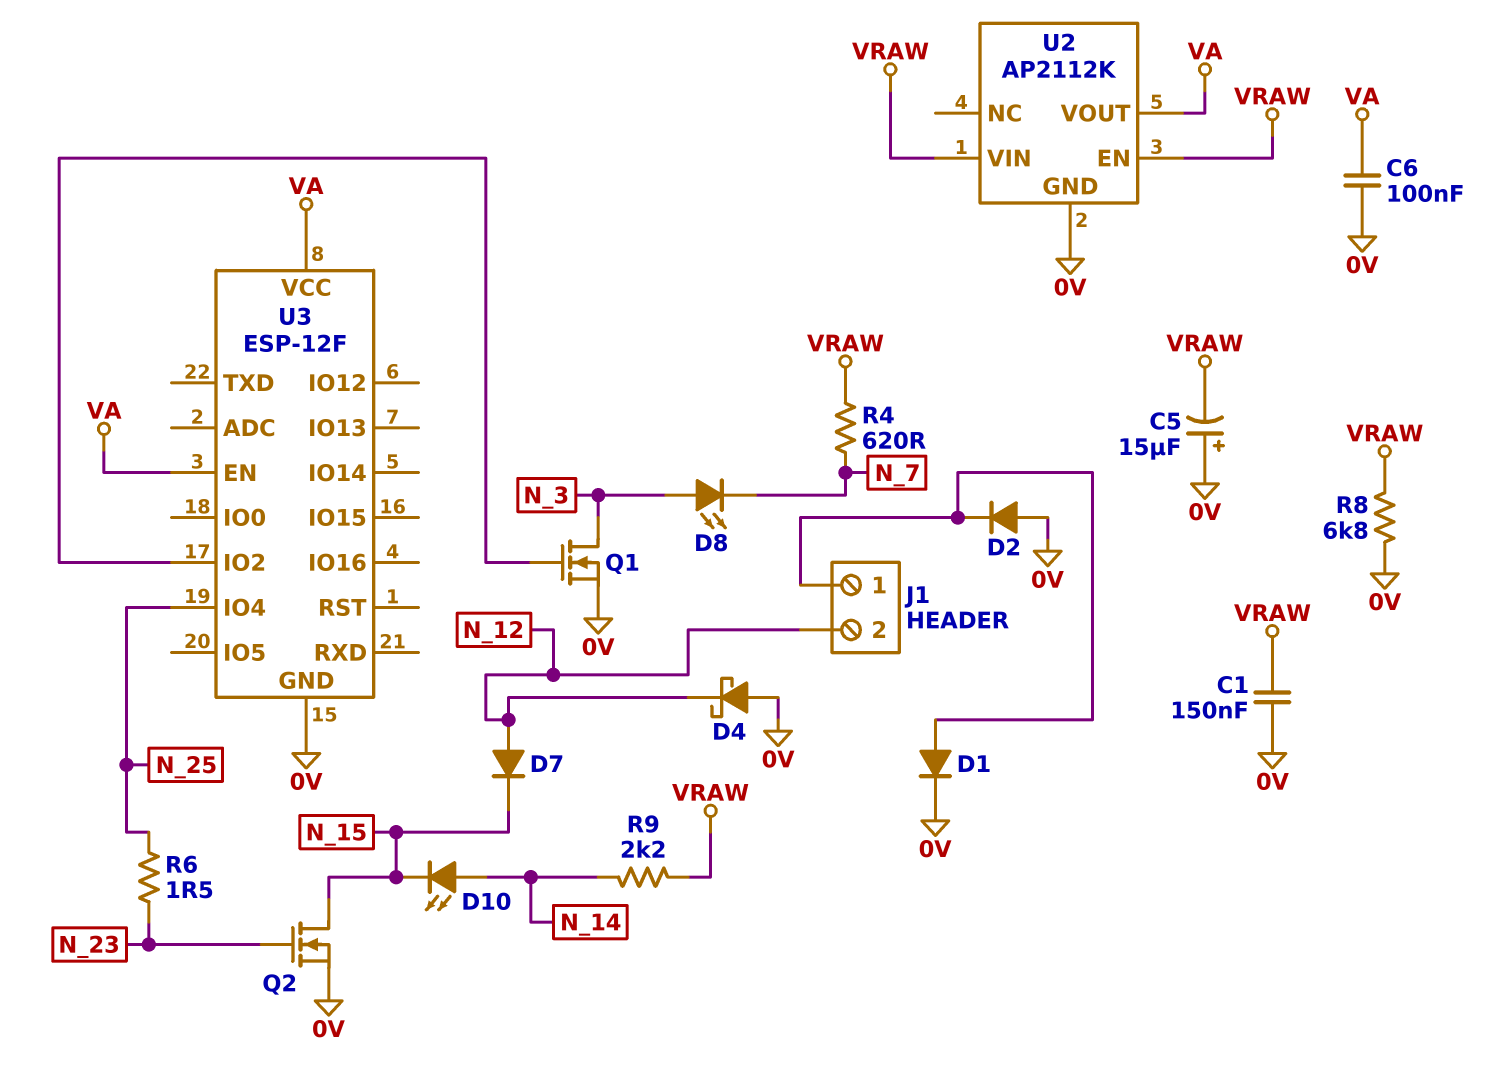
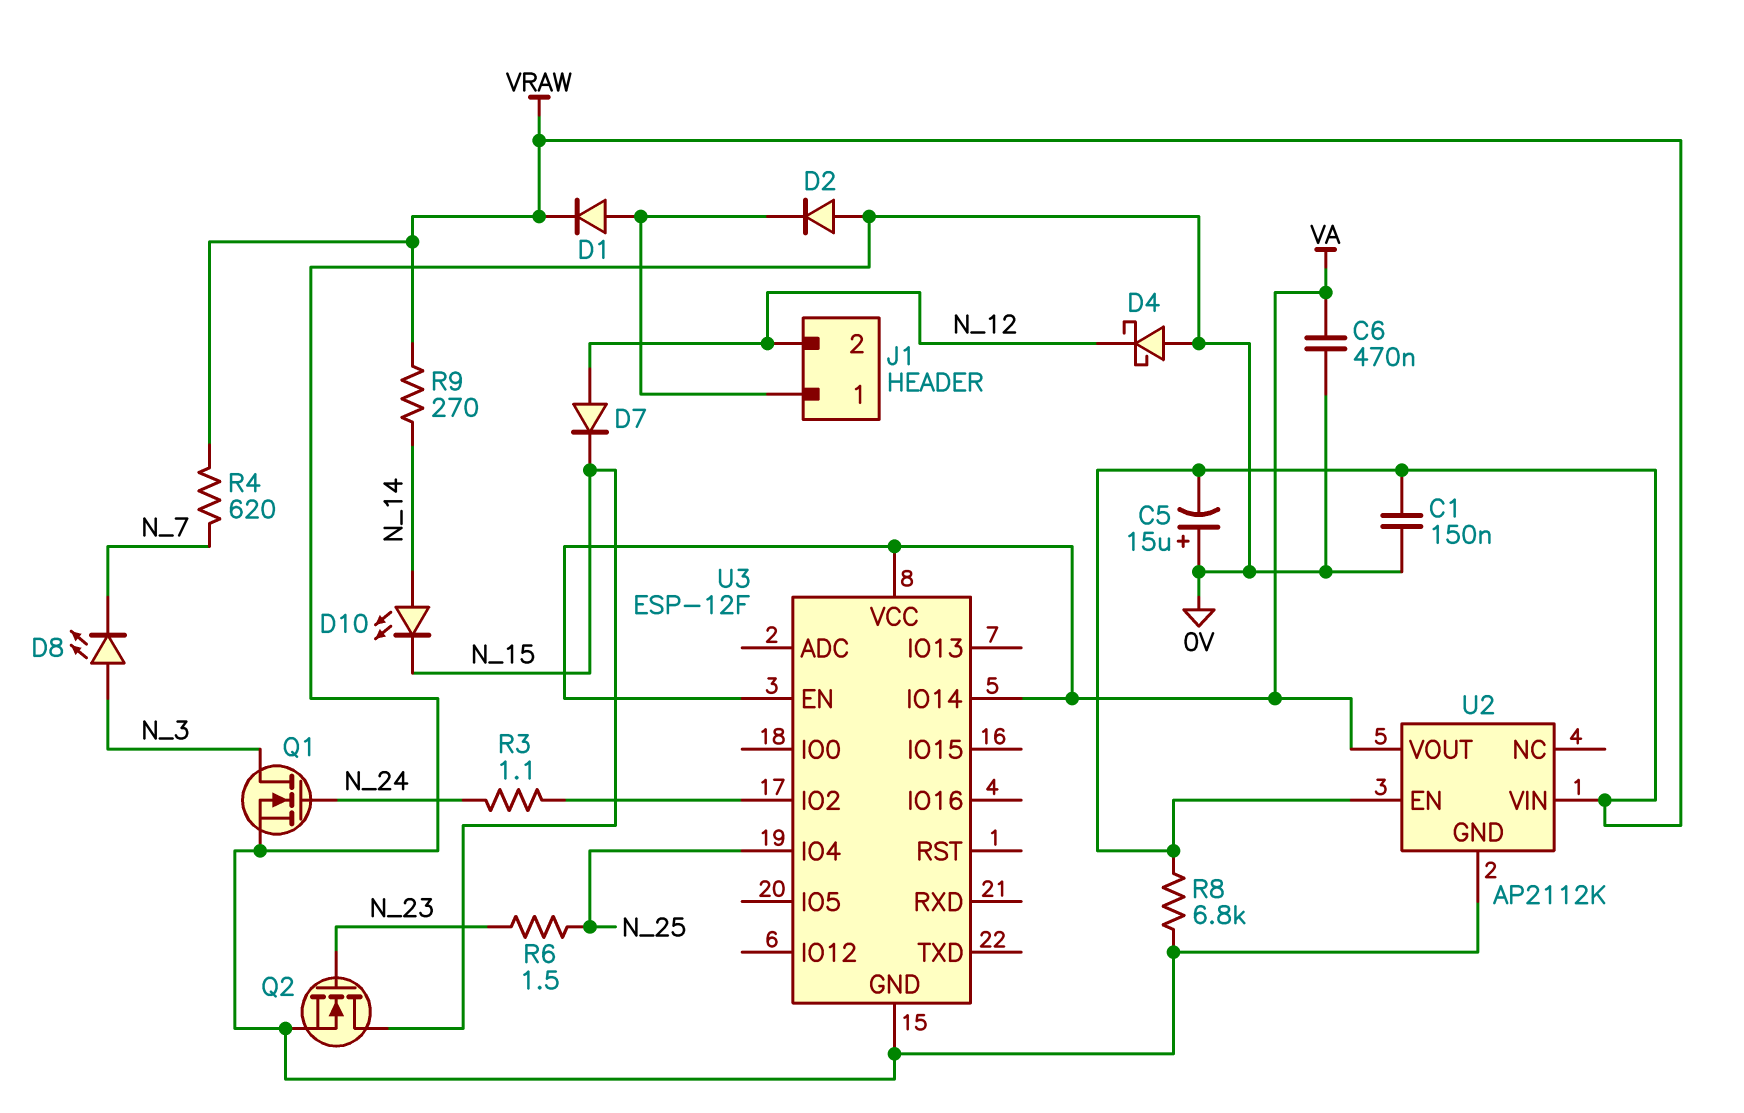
C6: 100nF (0V, VA) -> 470nF (0V, VA)
D1: diode (A J1/1, K 0V) -> diode (A J1/1, K VRAW)
Q1: NMOS (G U3/IO2, D N_3, S 0V) -> NMOS (G N_24, D N_3, S 0V)
R3: none -> 1.1 (N_24, U3/IO2)
R9: 2.2k (N_14, VRAW) -> 270 (N_14, VRAW)
U3 pin IO14: none -> VA

